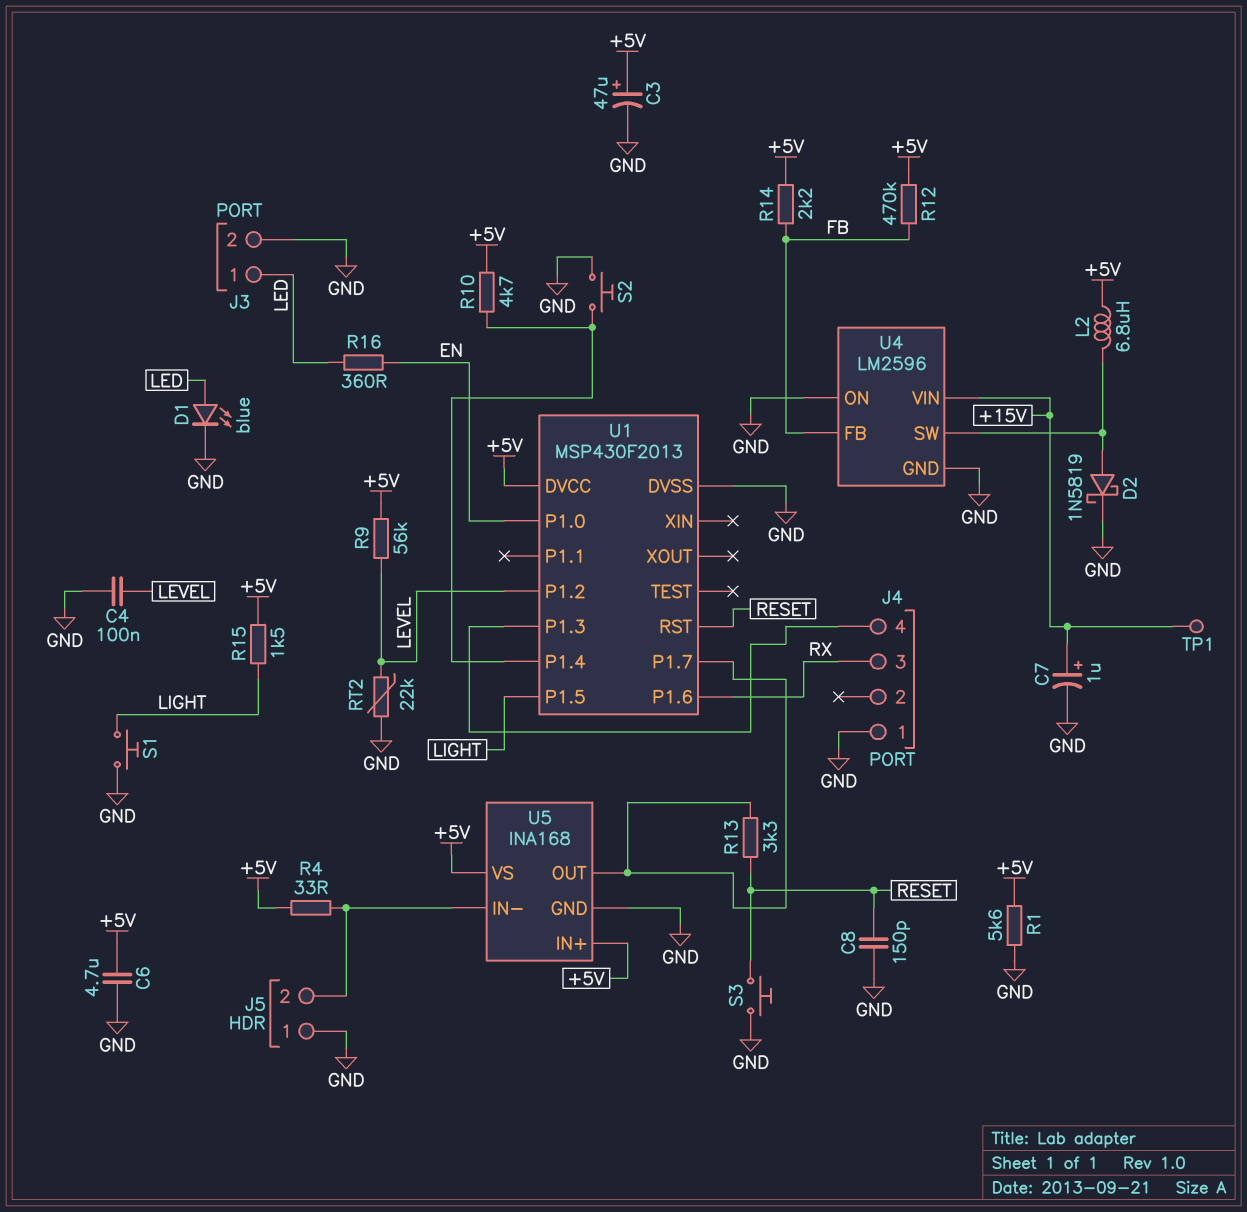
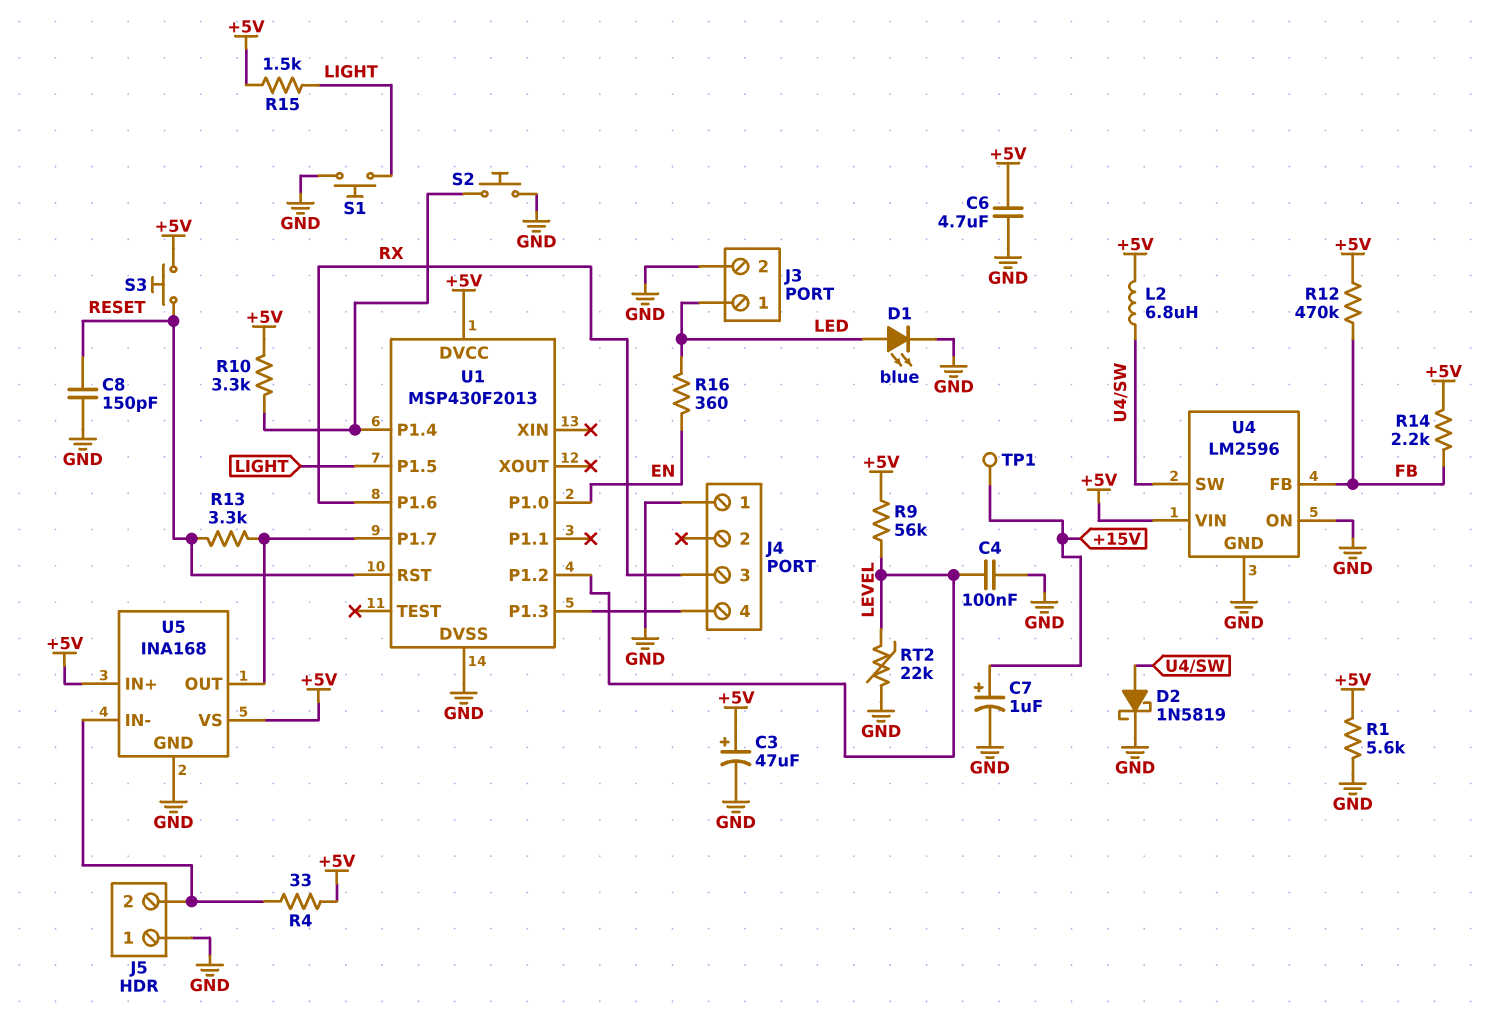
R10: 4.7k (+5V, U1/P1.4) -> 3.3k (+5V, U1/P1.4)
S3: button (GND, RESET) -> button (+5V, RESET)
U4 pin VIN: +15V -> +5V

